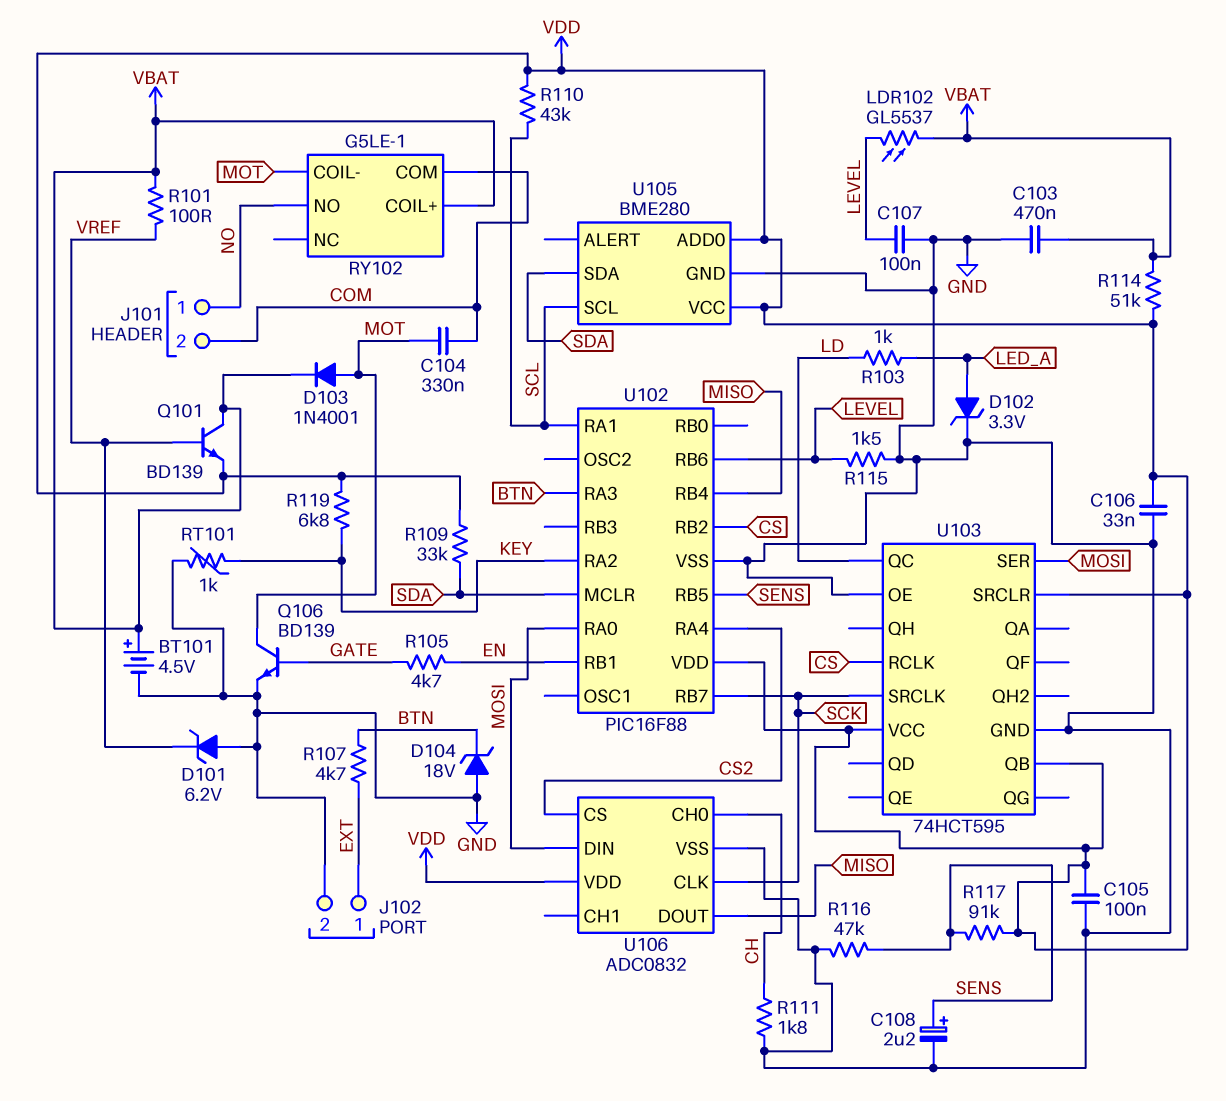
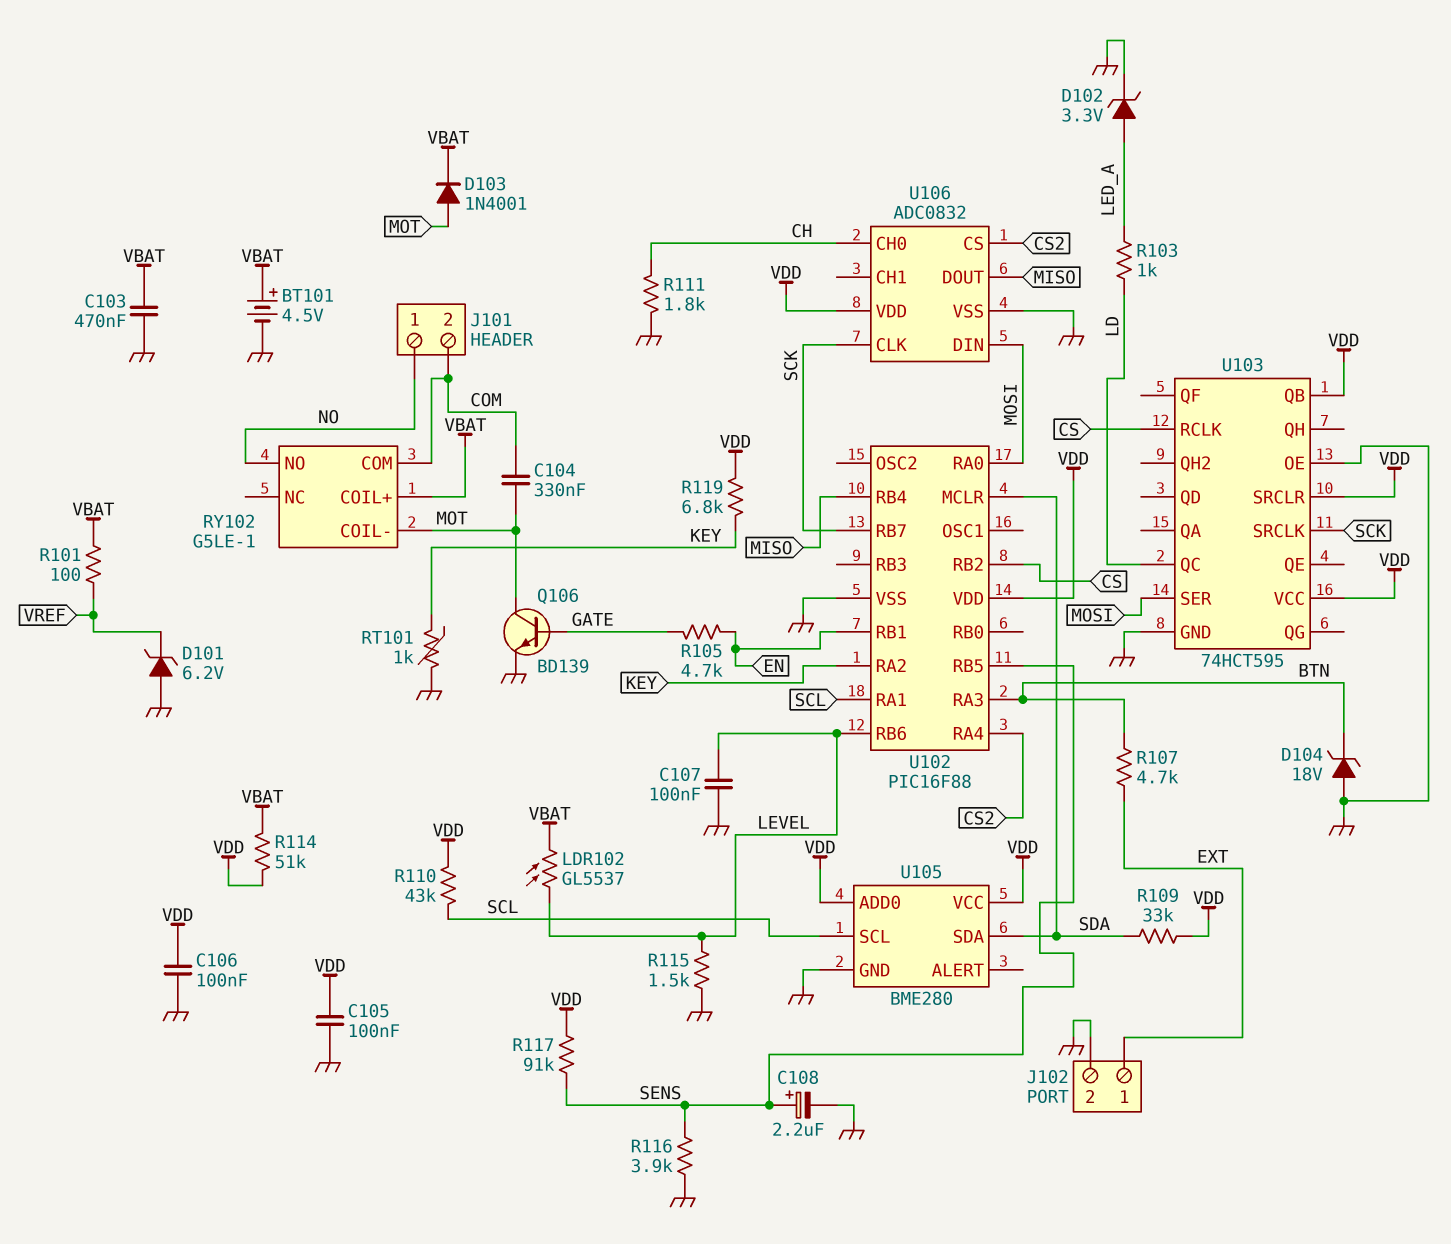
C106: 33nF (GND, VDD) -> 100nF (GND, VDD)
Q101: NPN BD139 (B VREF, C VBAT, E VDD) -> none
R116: 47k (GND, SENS) -> 3.9k (GND, SENS)

